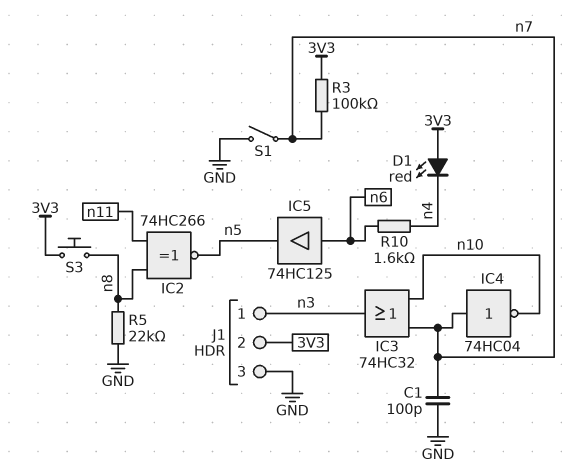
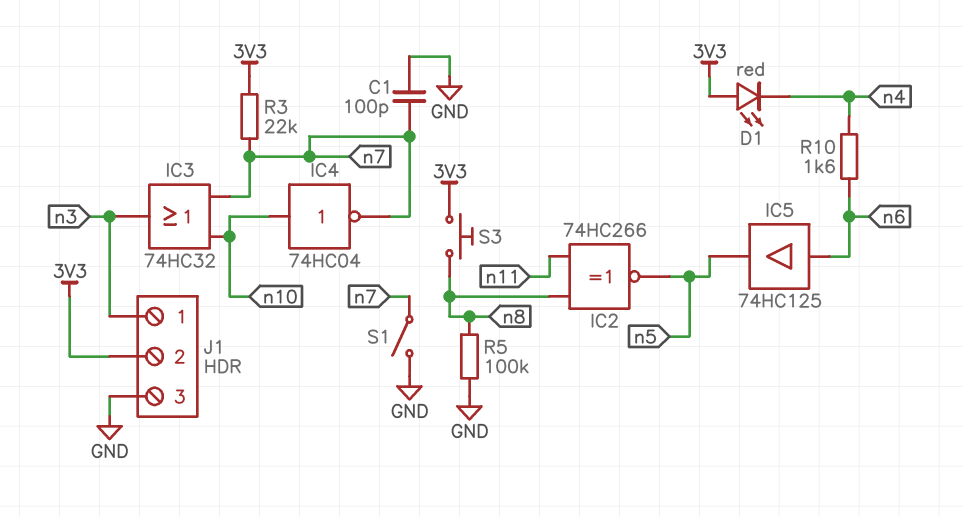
IC4: NOT 74HC04 (in n7, out n10) -> NOT 74HC04 (in n10, out n7)
R3: 100k (3V3, n7) -> 22k (3V3, n7)
R5: 22k (GND, n8) -> 100k (GND, n8)

